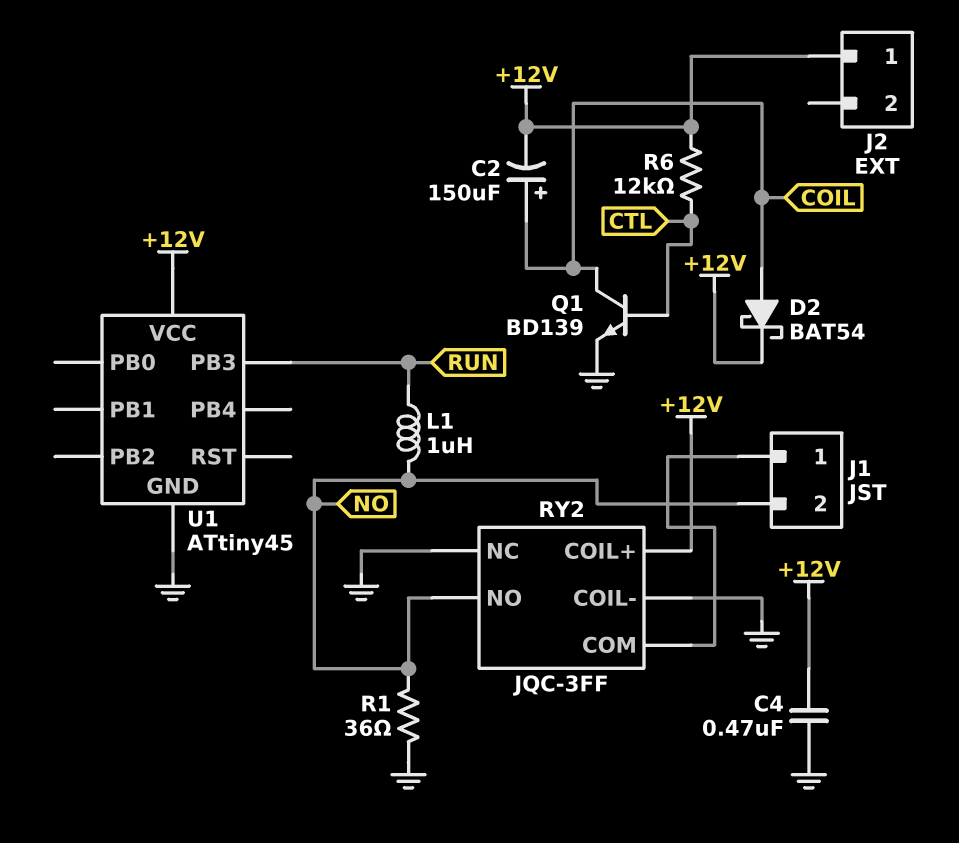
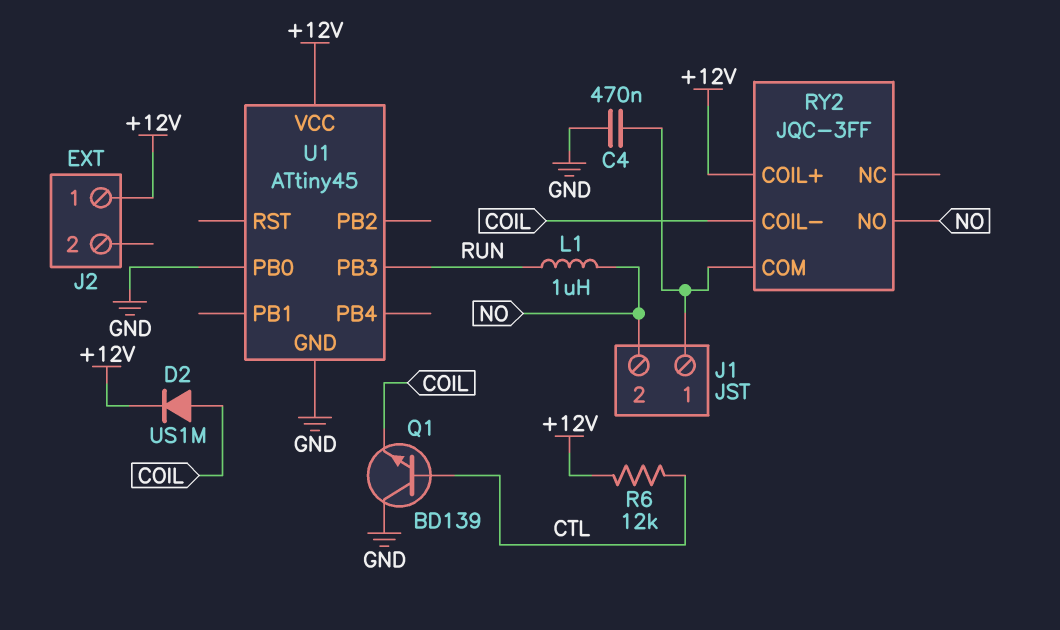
C2: 150uF (plus COIL, minus +12V) -> none
C4: 470nF (+12V, GND) -> 470nF (GND, J1/1)
D2: schottky BAT54 (A COIL, K +12V) -> diode US1M (A COIL, K +12V)
Q1: NPN BD139 (B CTL, C COIL, E GND) -> NPN BD139 (B CTL, C GND, E COIL)
R1: 36 (GND, NO) -> none
RY2 pin COIL-: GND -> COIL
RY2 pin NC: GND -> none
U1 pin PB0: none -> GND

